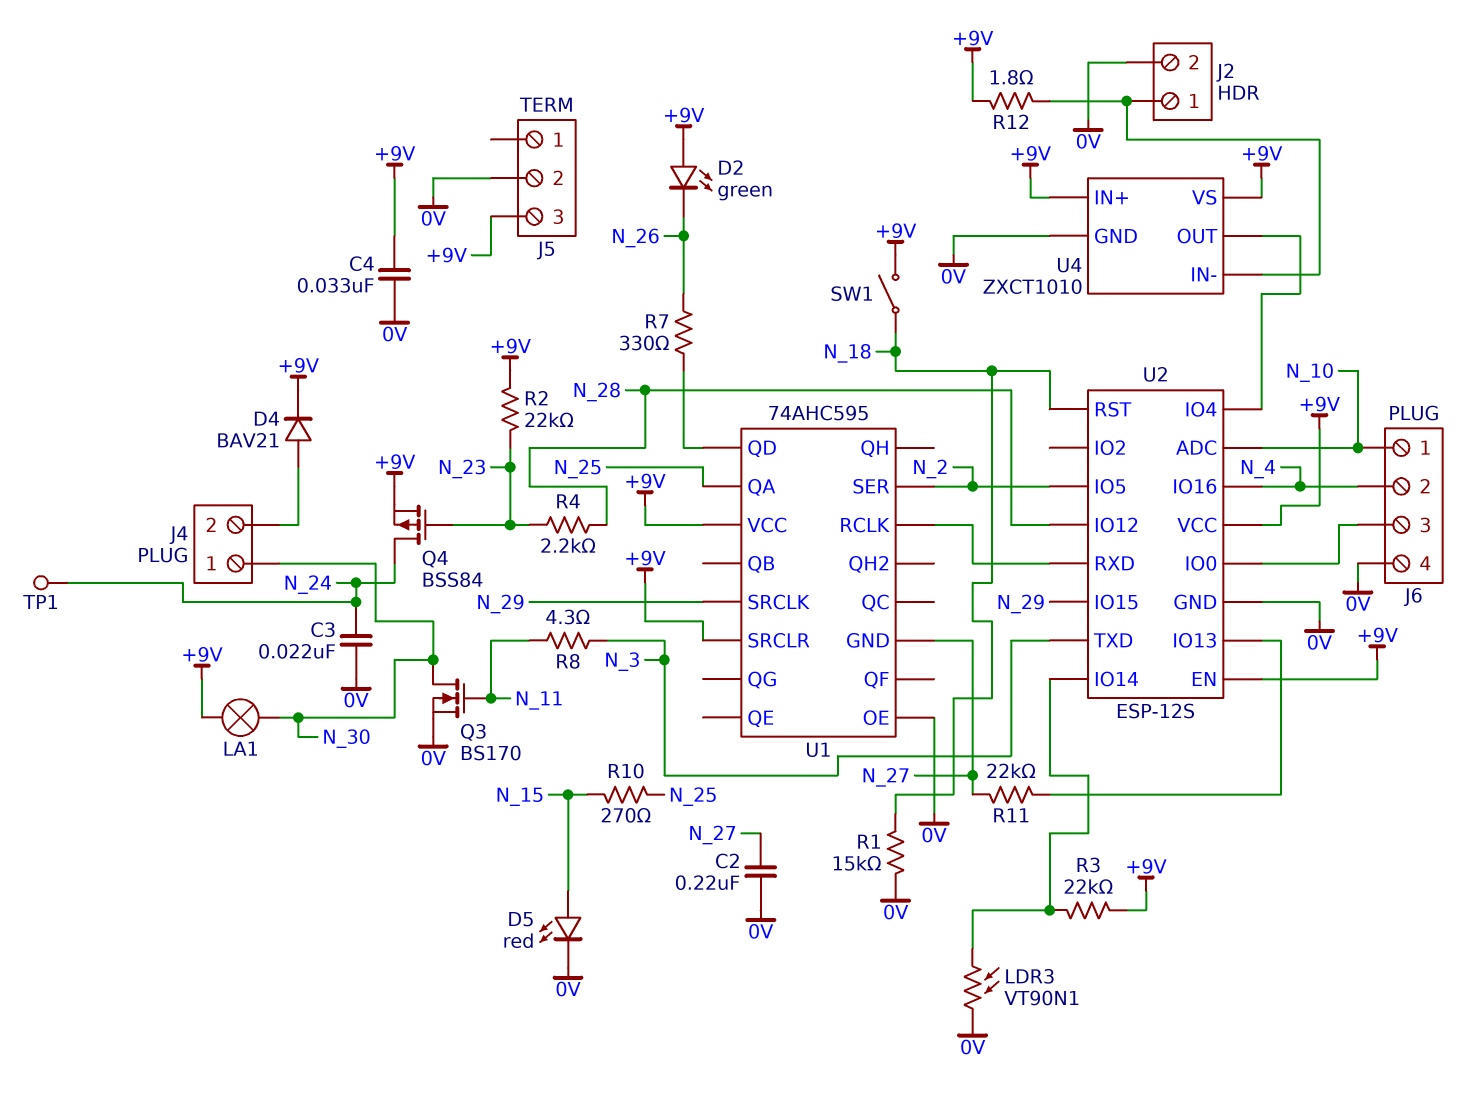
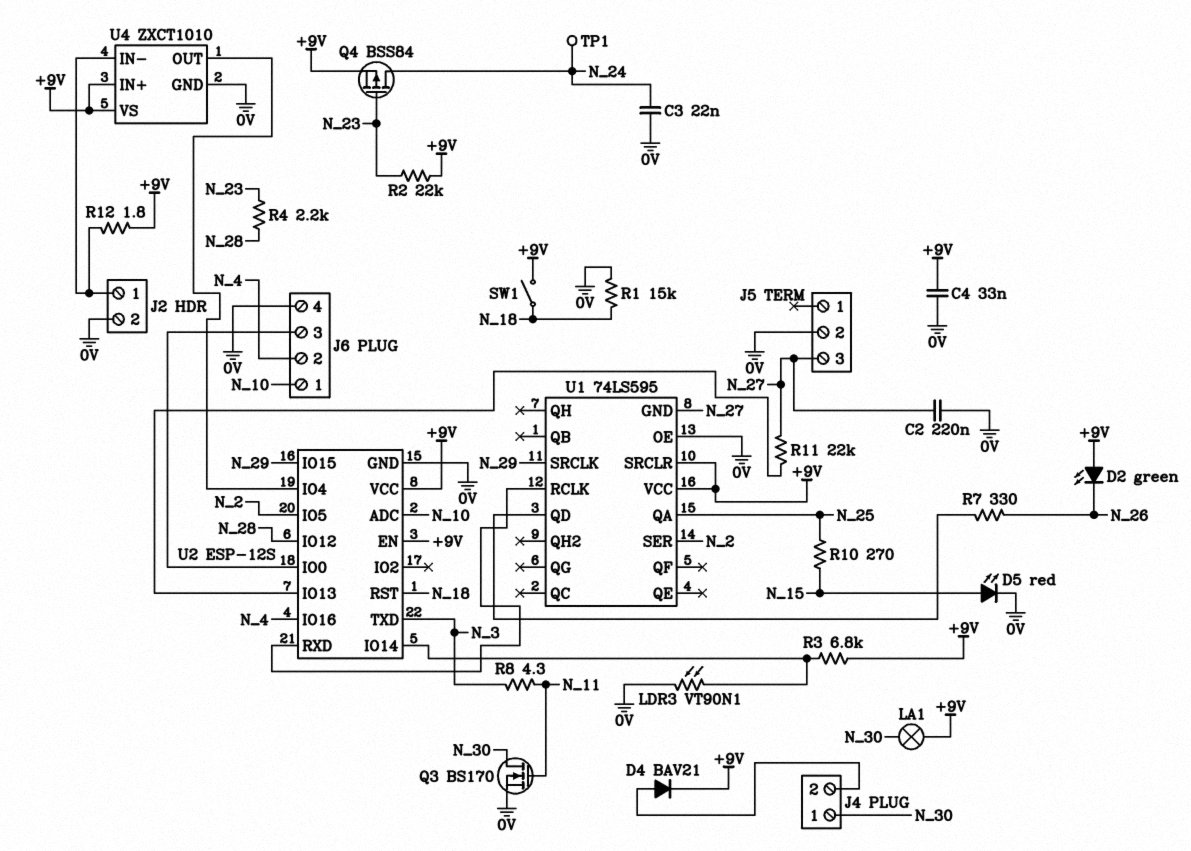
J5 pin 3: +9V -> N_27
R3: 22k (+9V, U2/IO14) -> 6.8k (+9V, U2/IO14)
U1: 74AHC595 -> 74LS595

